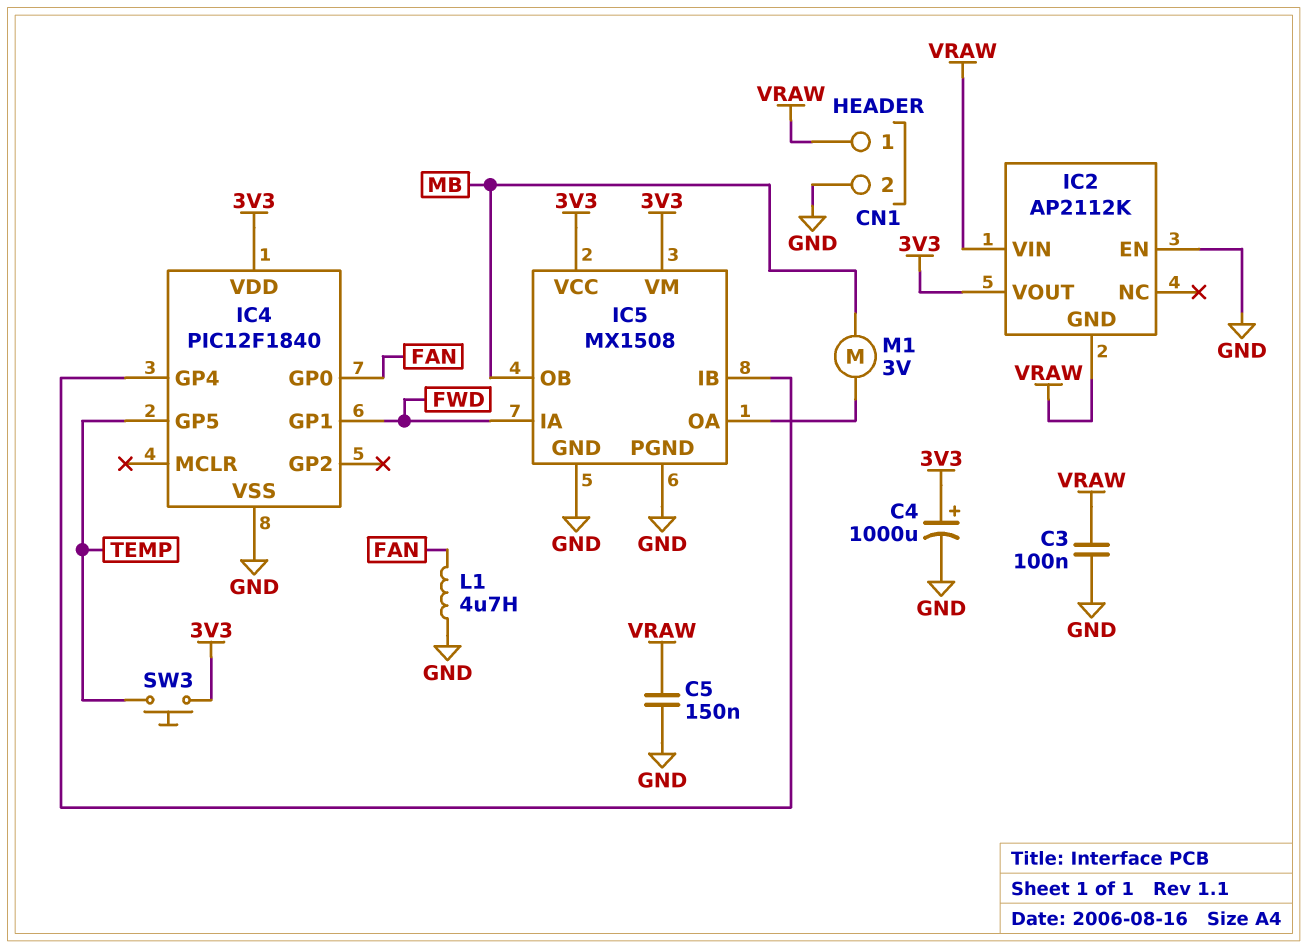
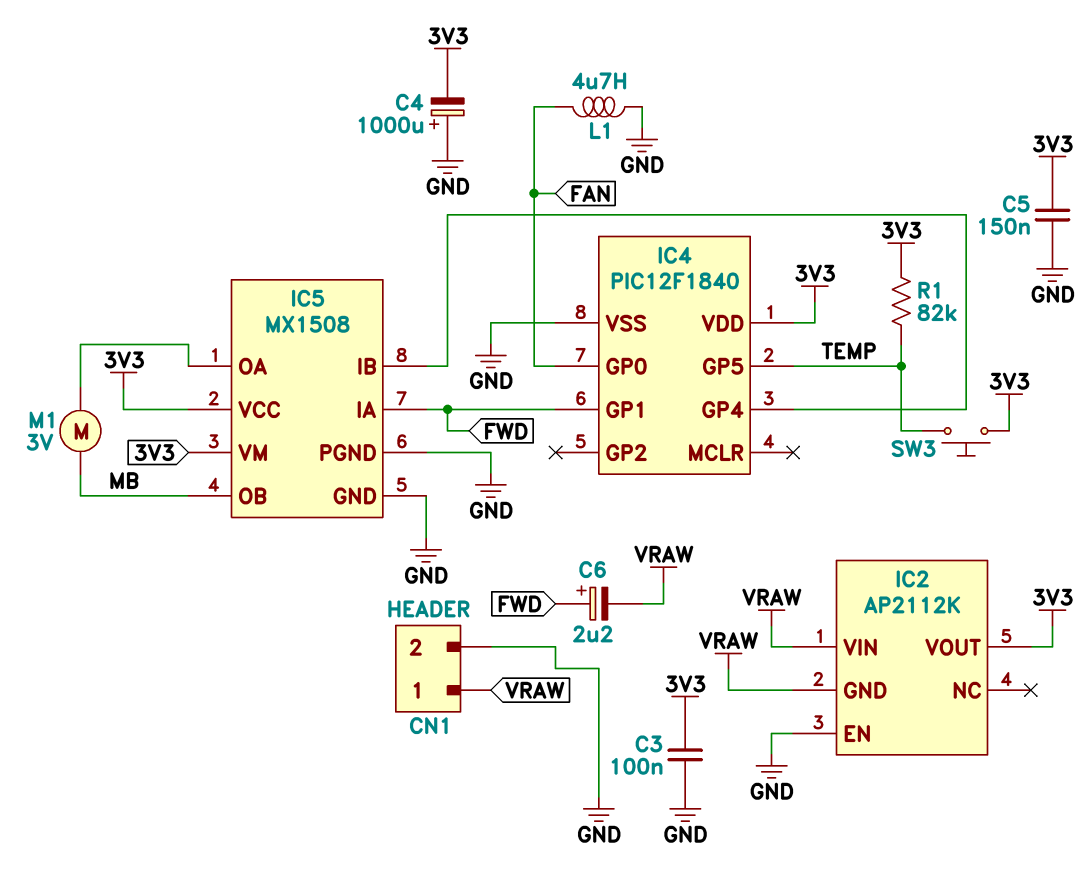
C3: 100nF (GND, VRAW) -> 100nF (3V3, GND)
C4: 1000uF (plus 3V3, minus GND) -> 1000uF (plus GND, minus 3V3)
C5: 150nF (GND, VRAW) -> 150nF (3V3, GND)
C6: none -> 2.2uF (plus FWD, minus VRAW)
R1: none -> 82k (3V3, TEMP)

